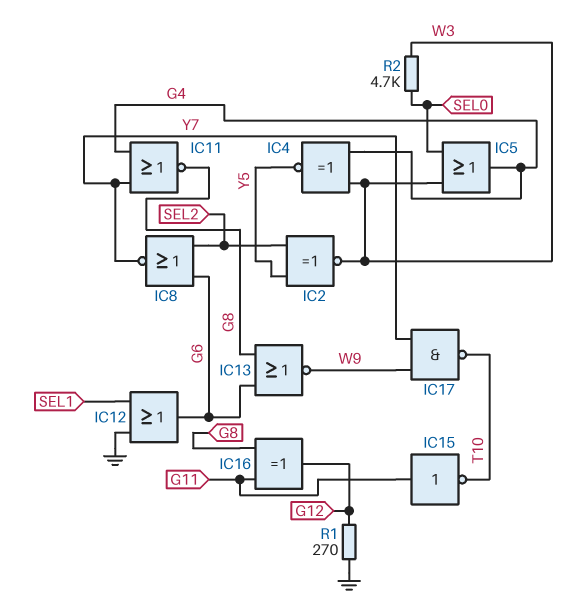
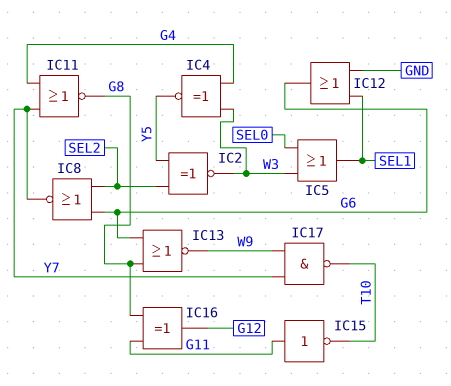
IC5: OR (in SEL0, in W3, out G4) -> OR (in SEL0, in W3, out SEL1)
R1: 270 (G12, GND) -> none
R2: 4.7k (SEL0, W3) -> none

